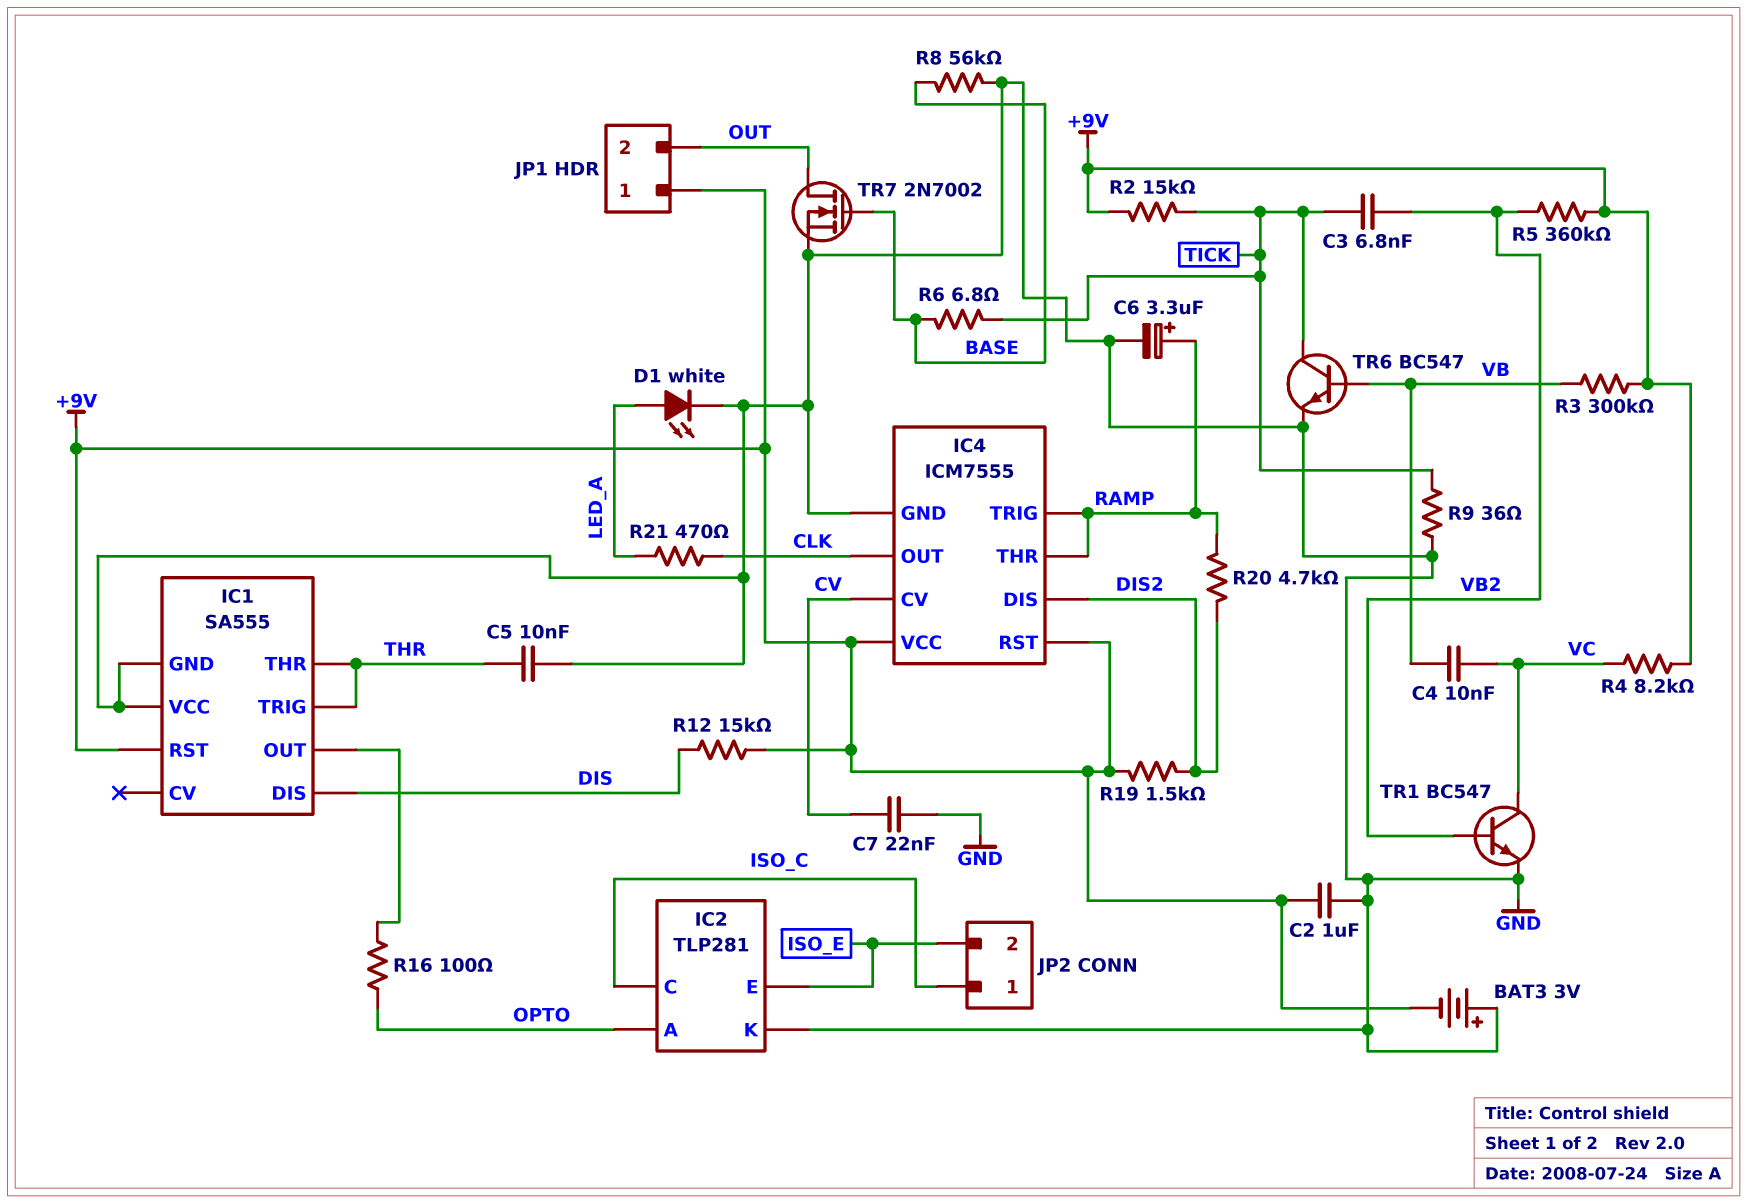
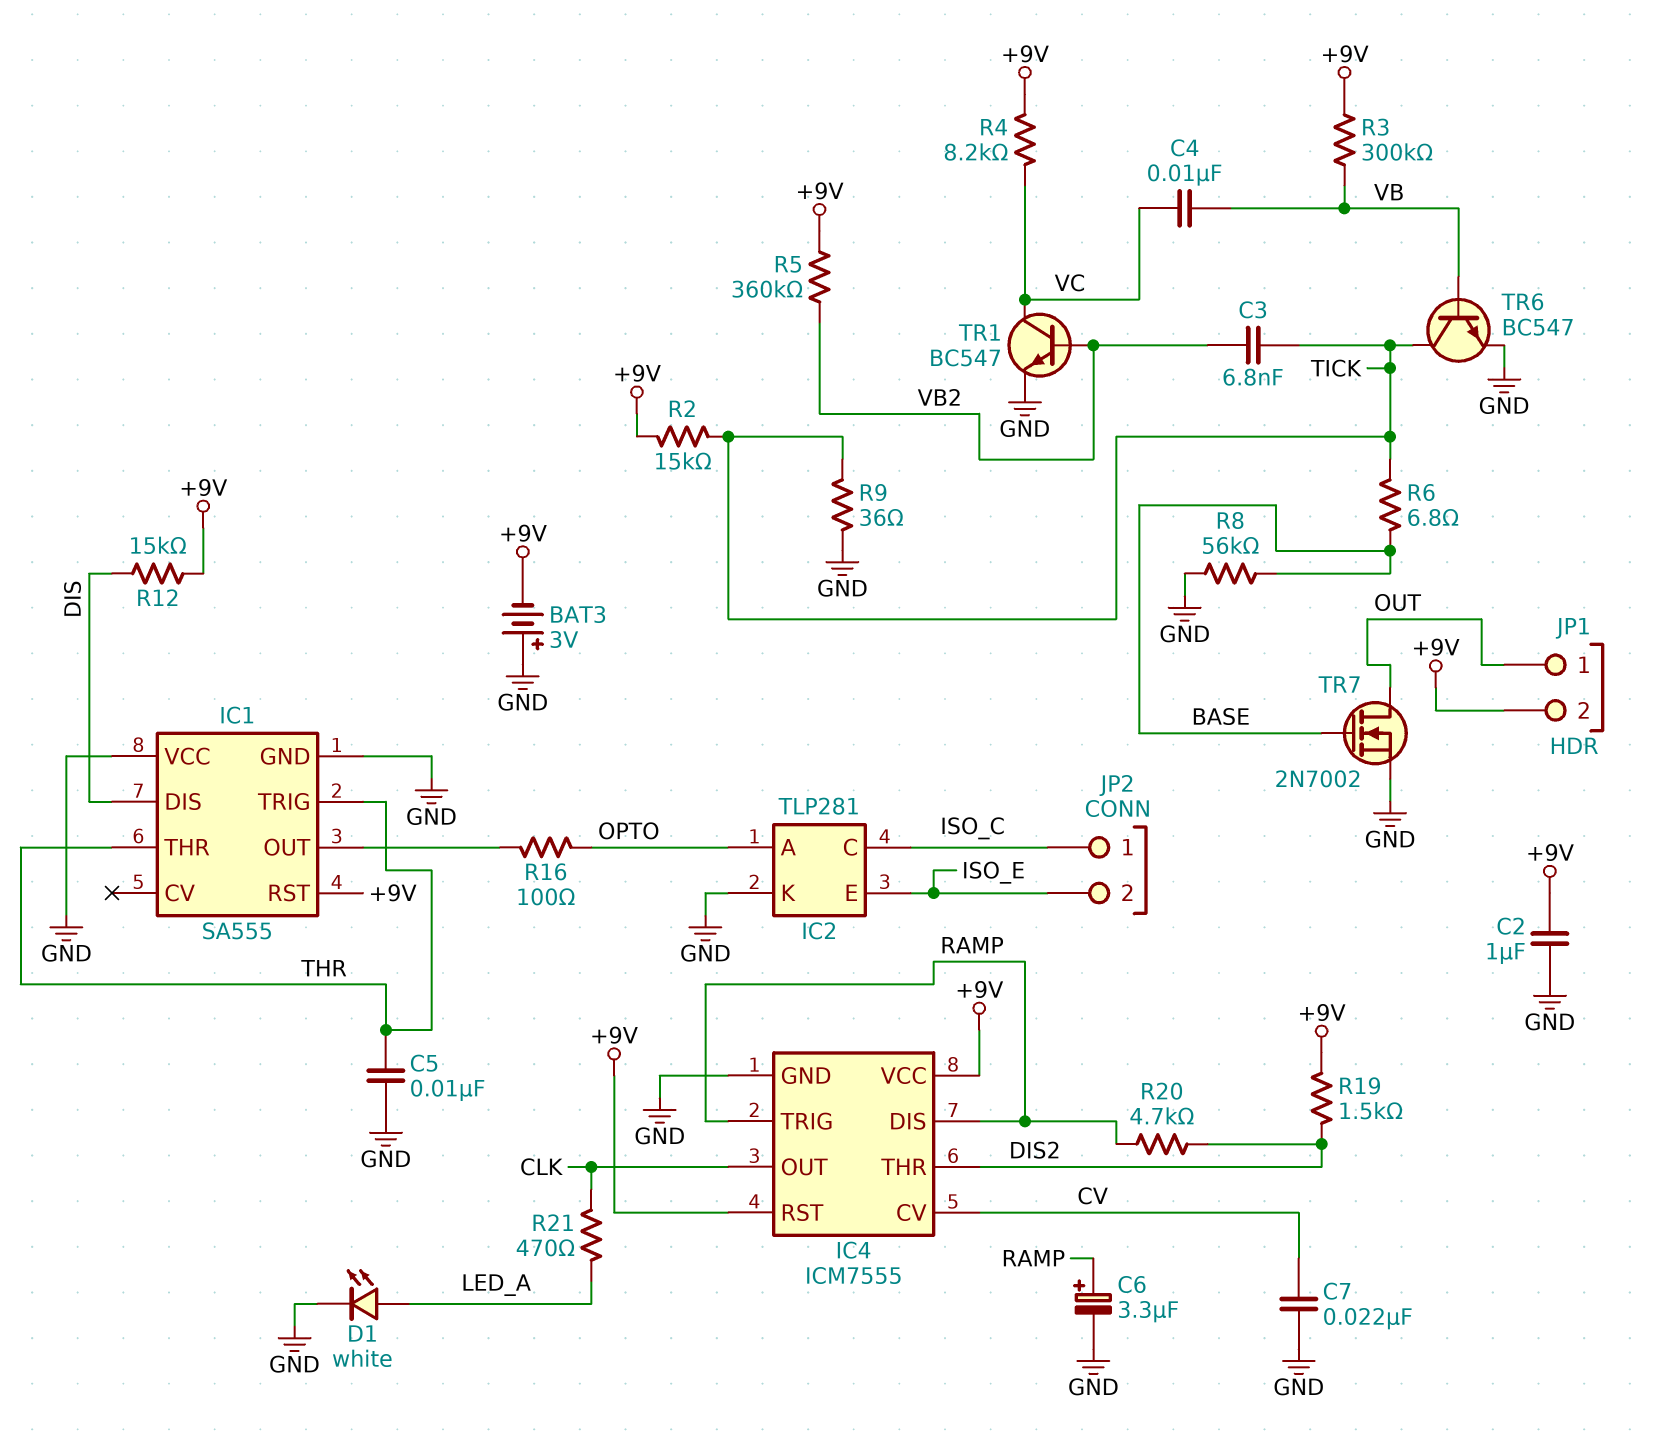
IC4 pin DIS: DIS2 -> RAMP
IC4 pin THR: RAMP -> DIS2
JP1 pin 1: +9V -> OUT
JP1 pin 2: OUT -> +9V

